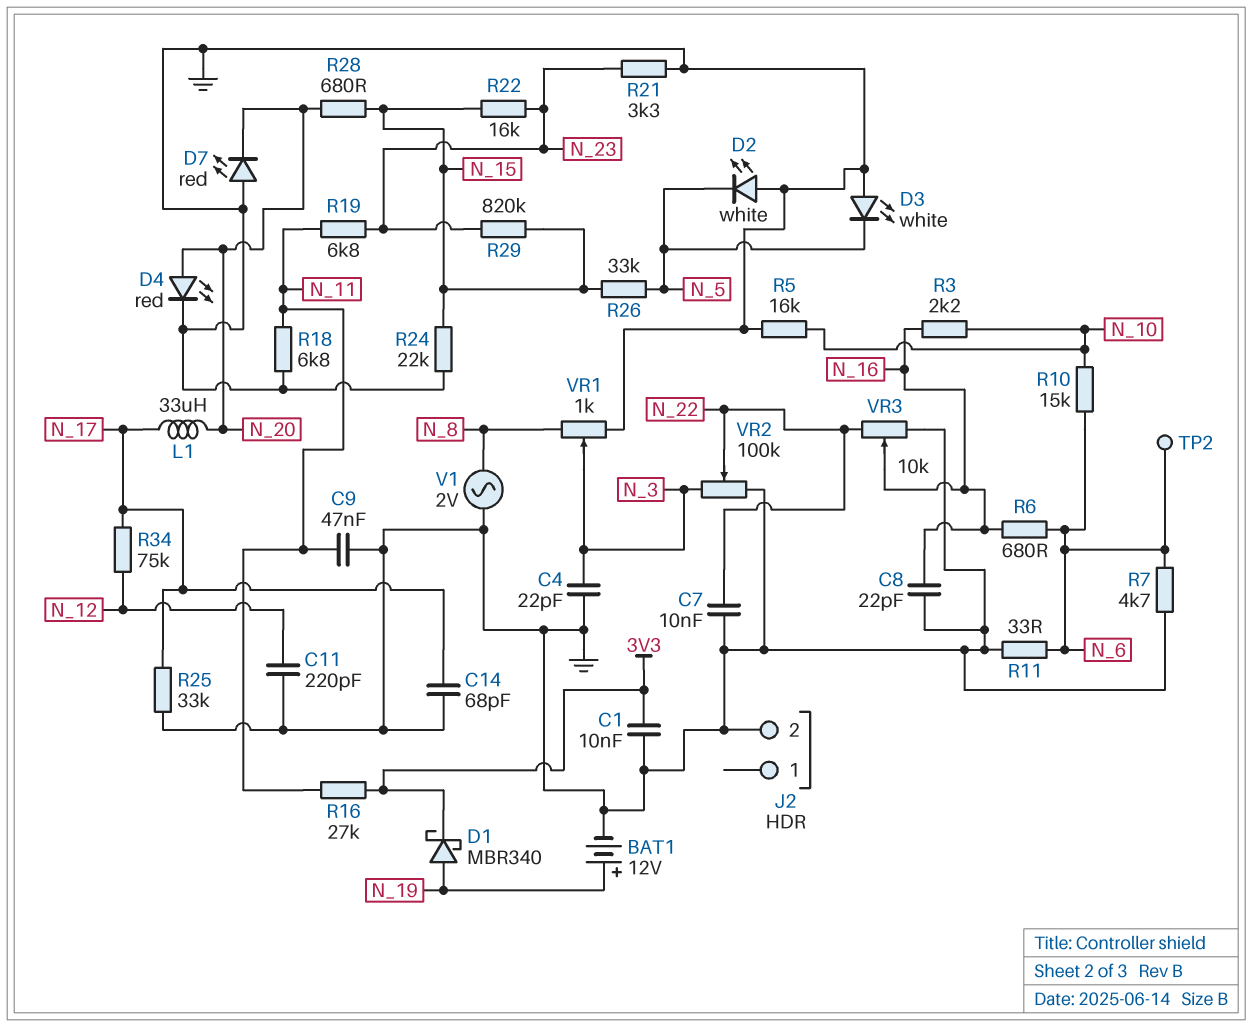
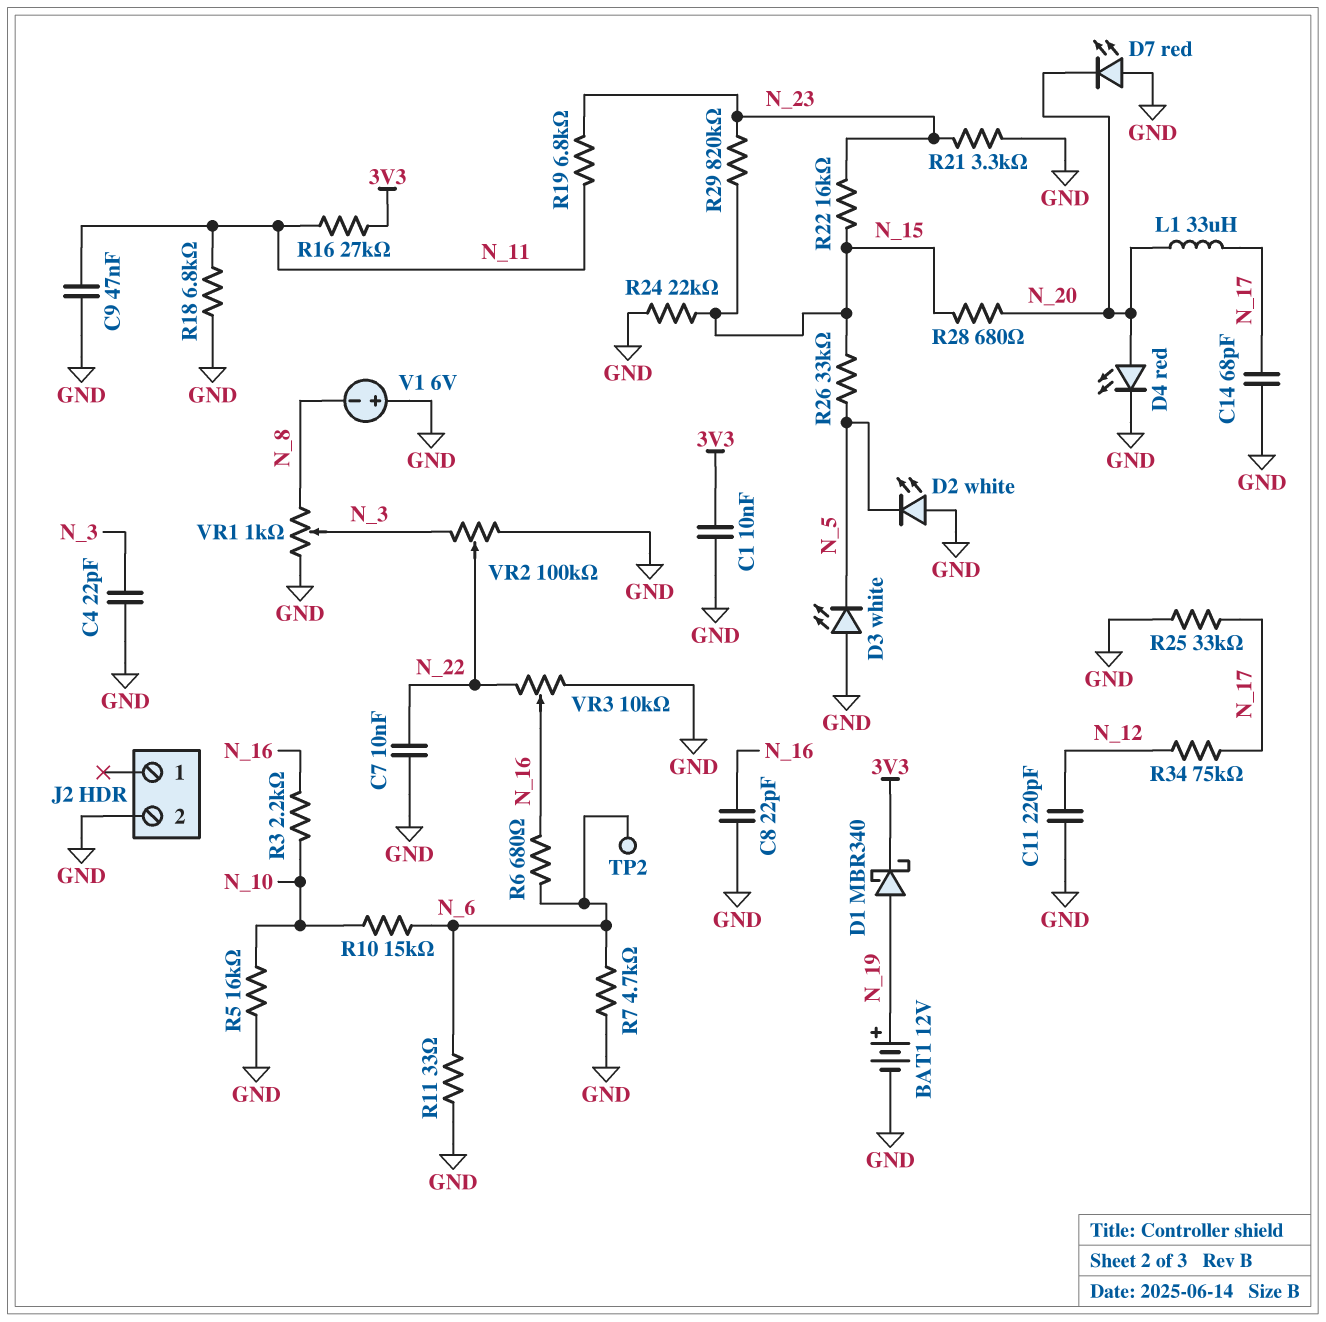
V1: AC 2V (GND, N_8) -> 6V (plus GND, minus N_8)

